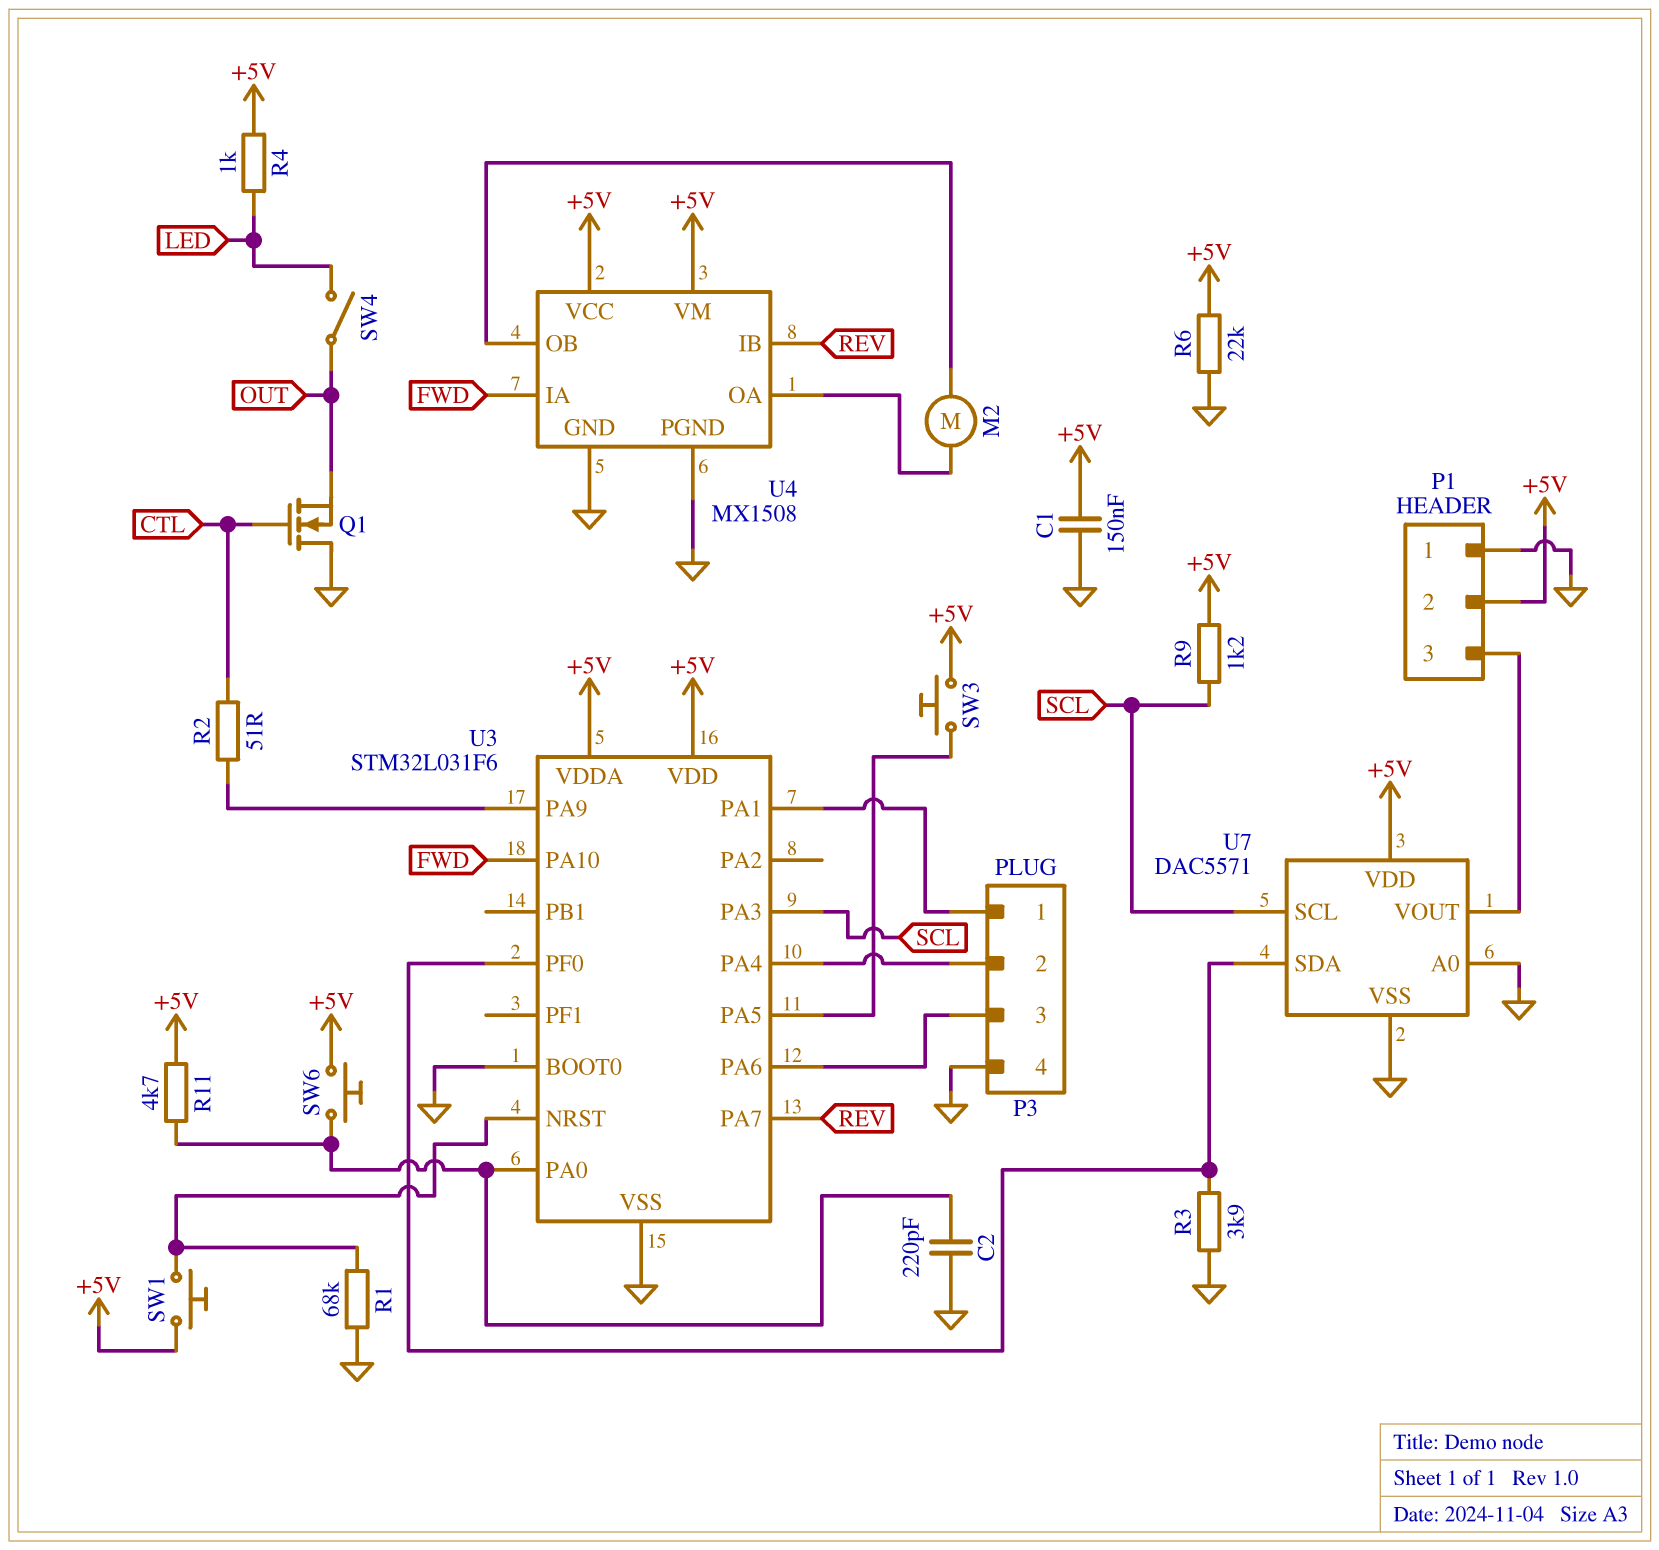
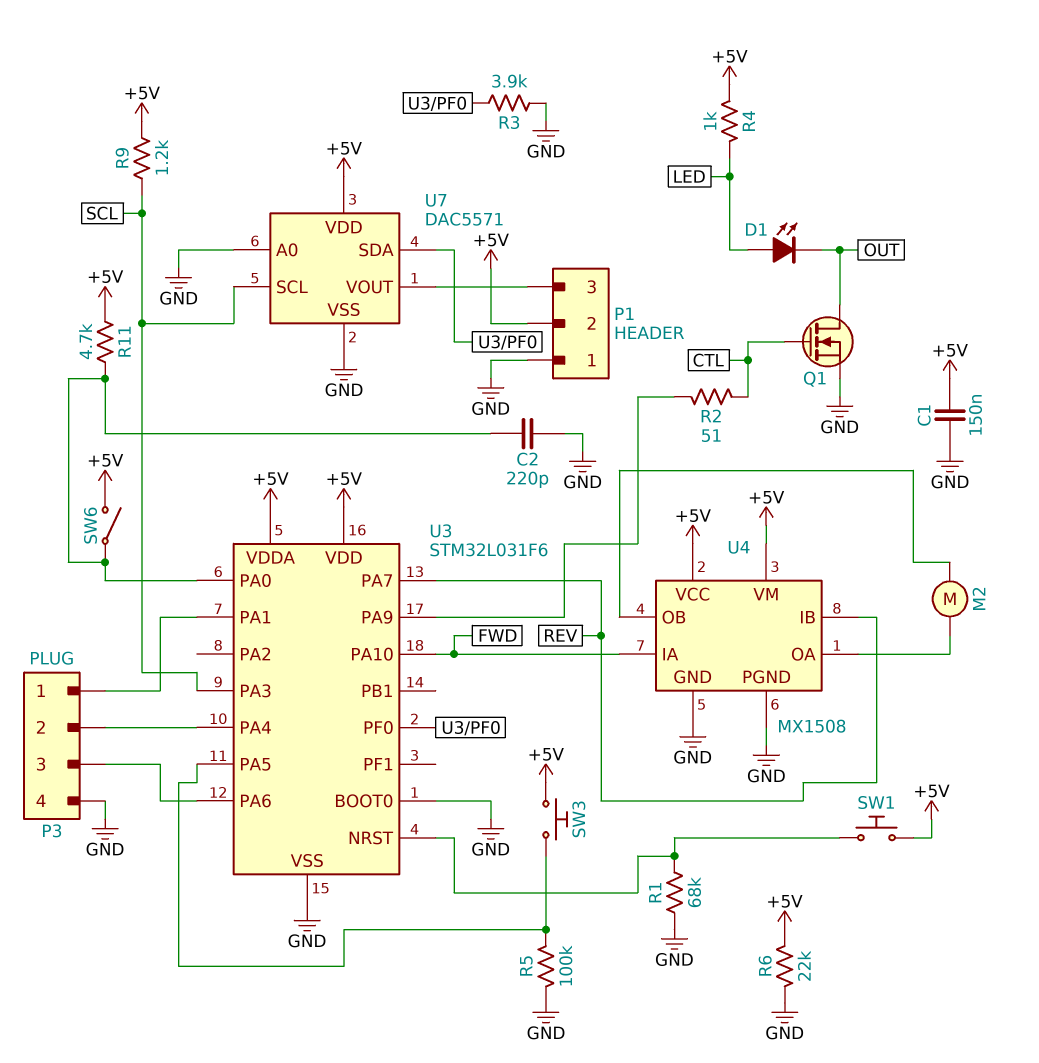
D1: none -> LED (A LED, K OUT)
Q1: NMOS (G CTL, D GND, S OUT) -> NMOS (G CTL, D OUT, S GND)
R5: none -> 100k (GND, U3/PA5)
SW4: switch (LED, OUT) -> none
SW6: button (+5V, U3/PA0) -> switch (+5V, U3/PA0)

